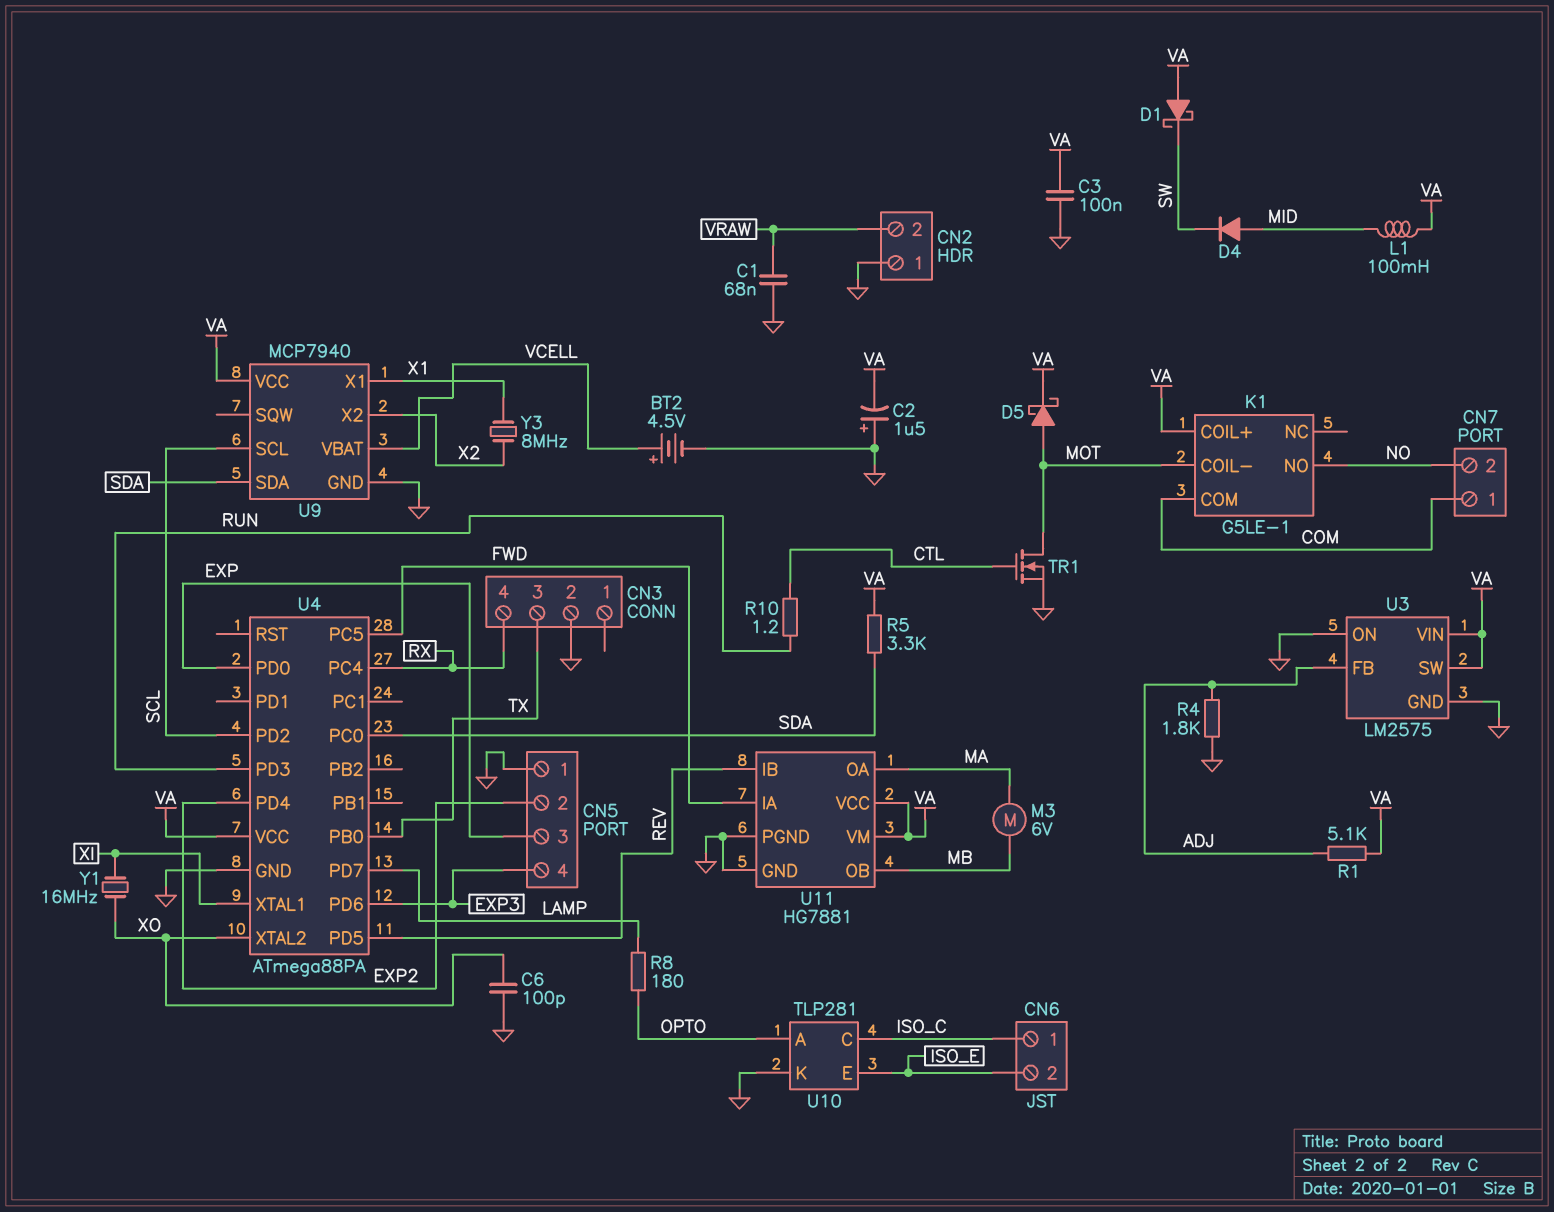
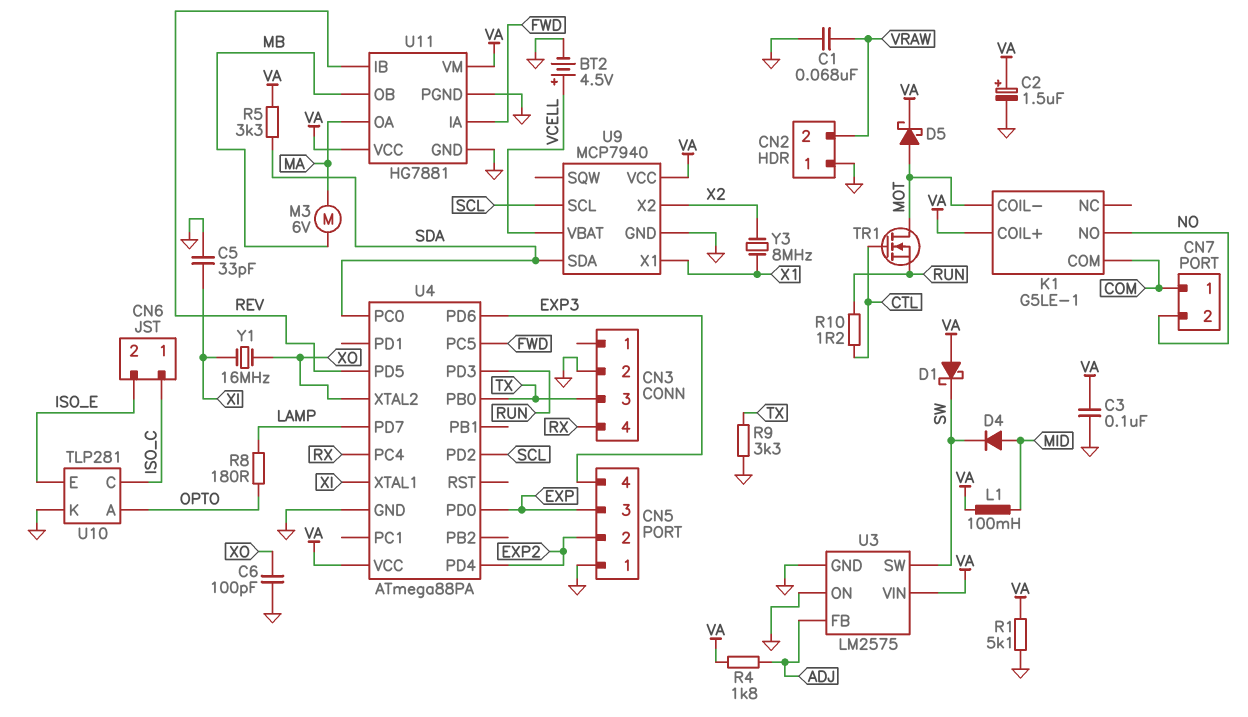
C2: 1.5uF (plus GND, minus VA) -> 1.5uF (plus VA, minus GND)
C5: none -> 33pF (GND, XI)
R1: 5.1k (ADJ, VA) -> 5.1k (GND, VA)
R4: 1.8k (ADJ, GND) -> 1.8k (ADJ, VA)
R9: none -> 3.3k (GND, TX)
TR1: NMOS (G CTL, D MOT, S GND) -> NMOS (G CTL, D MOT, S RUN)
U3 pin SW: VA -> SW

